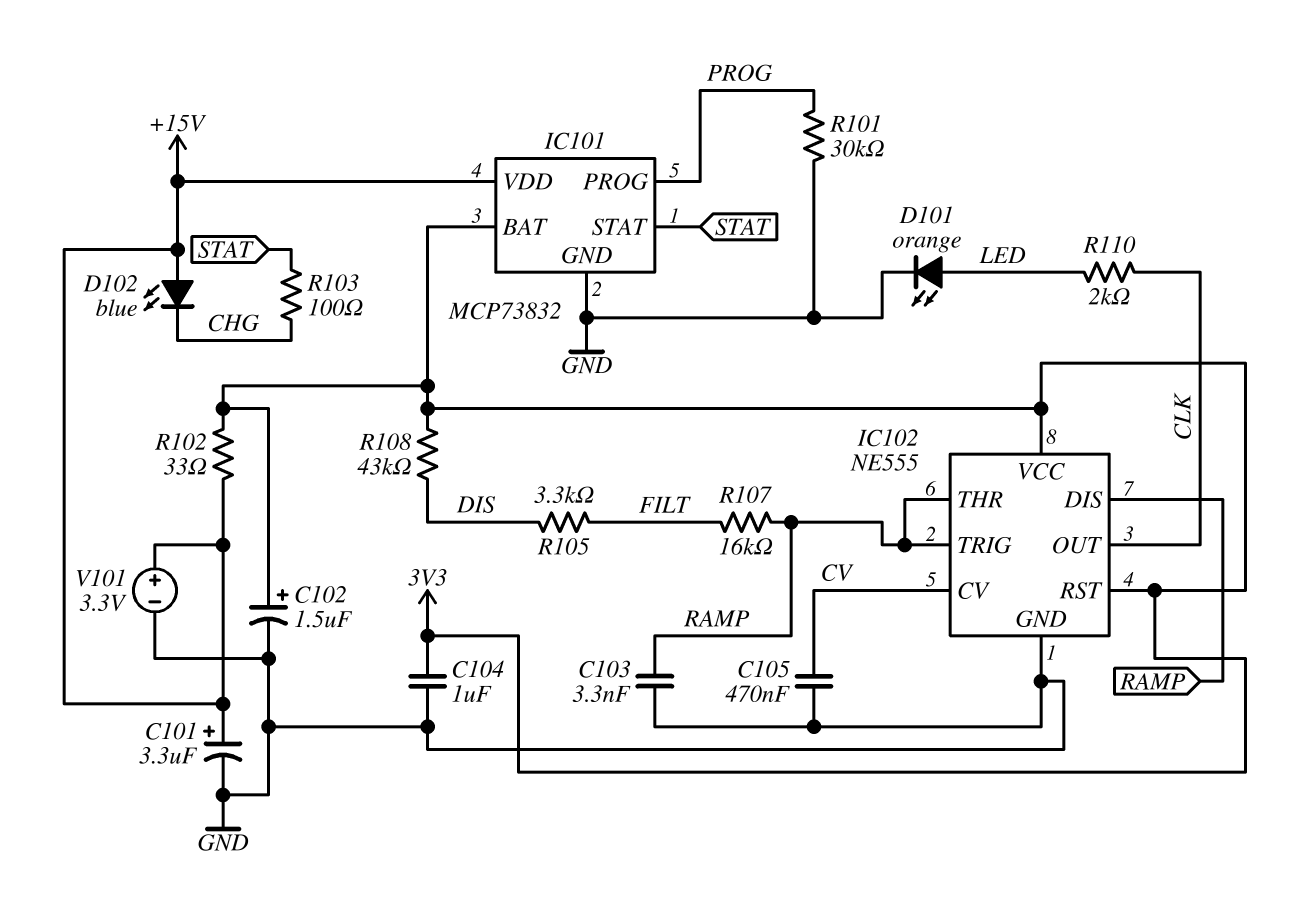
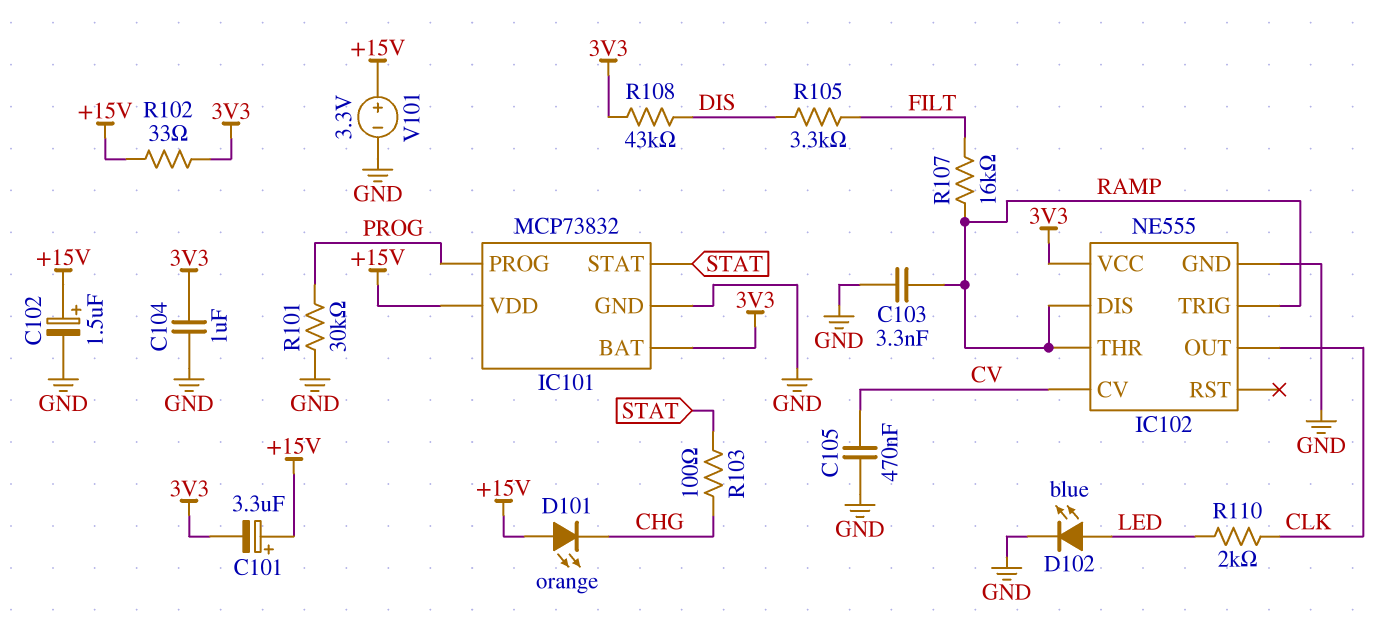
C101: 3.3uF (plus +15V, minus GND) -> 3.3uF (plus +15V, minus 3V3)
C102: 1.5uF (plus 3V3, minus GND) -> 1.5uF (plus +15V, minus GND)
D101: LED orange (A LED, K GND) -> LED orange (A +15V, K CHG)
D102: LED blue (A +15V, K CHG) -> LED blue (A LED, K GND)
IC102 pin RST: 3V3 -> none

